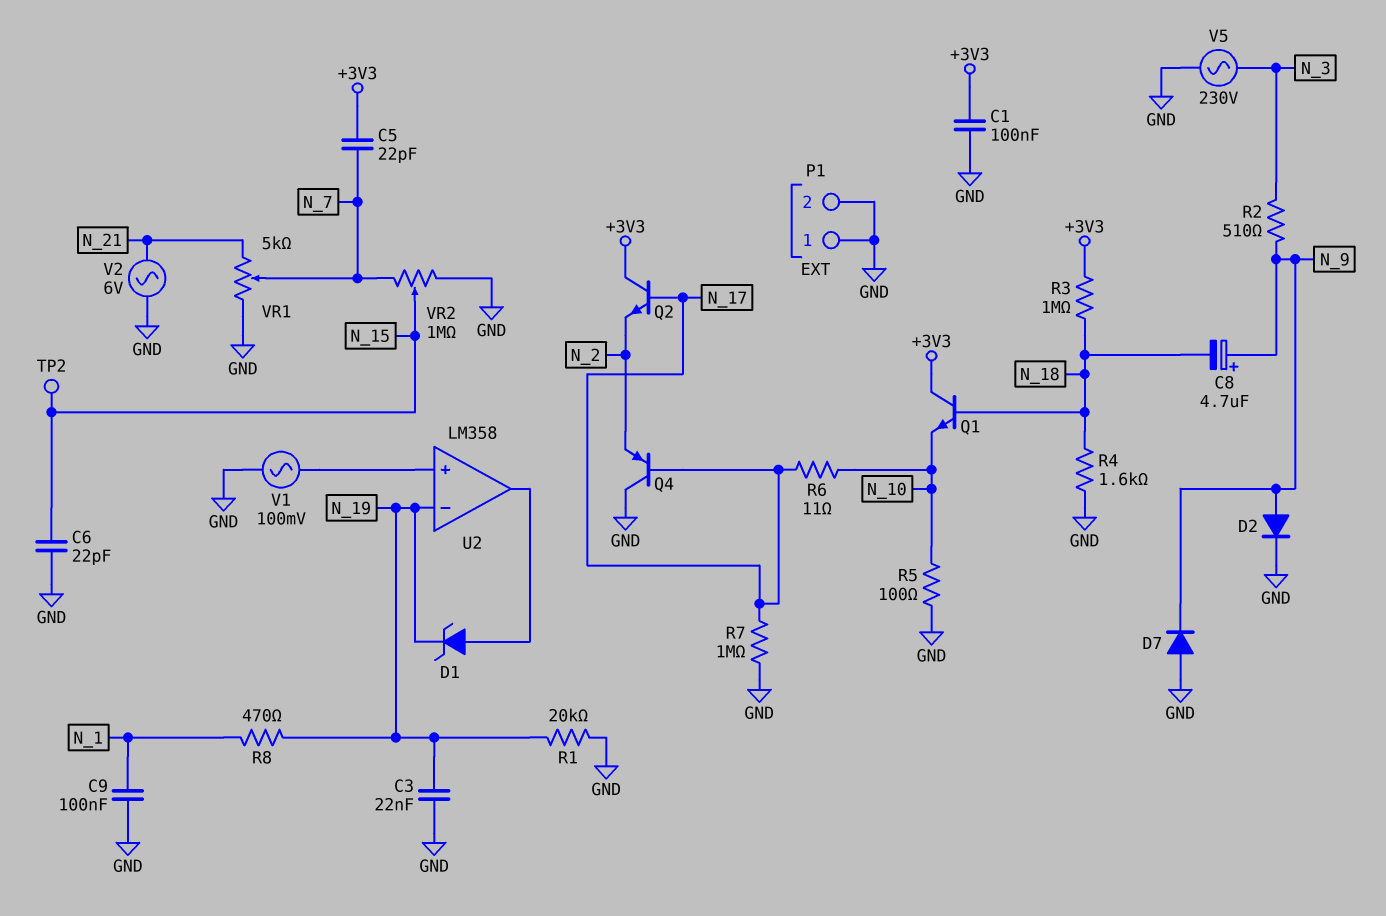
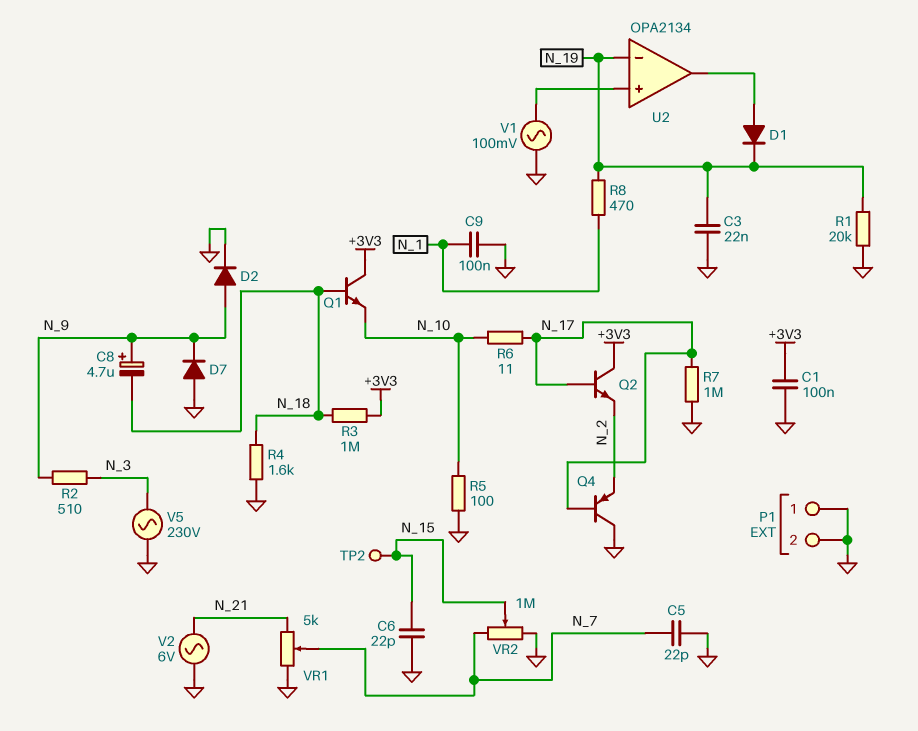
C5: 22pF (+3V3, N_7) -> 22pF (GND, N_7)
D1: zener (A U2/out, K N_19) -> diode (A U2/out, K N_19)
U2: LM358 -> OPA2134

